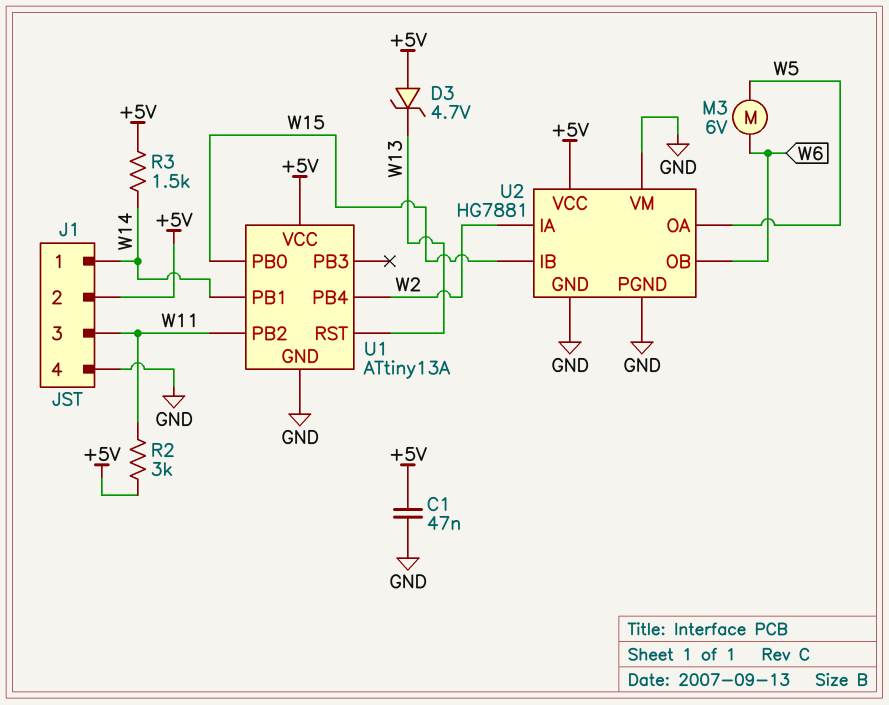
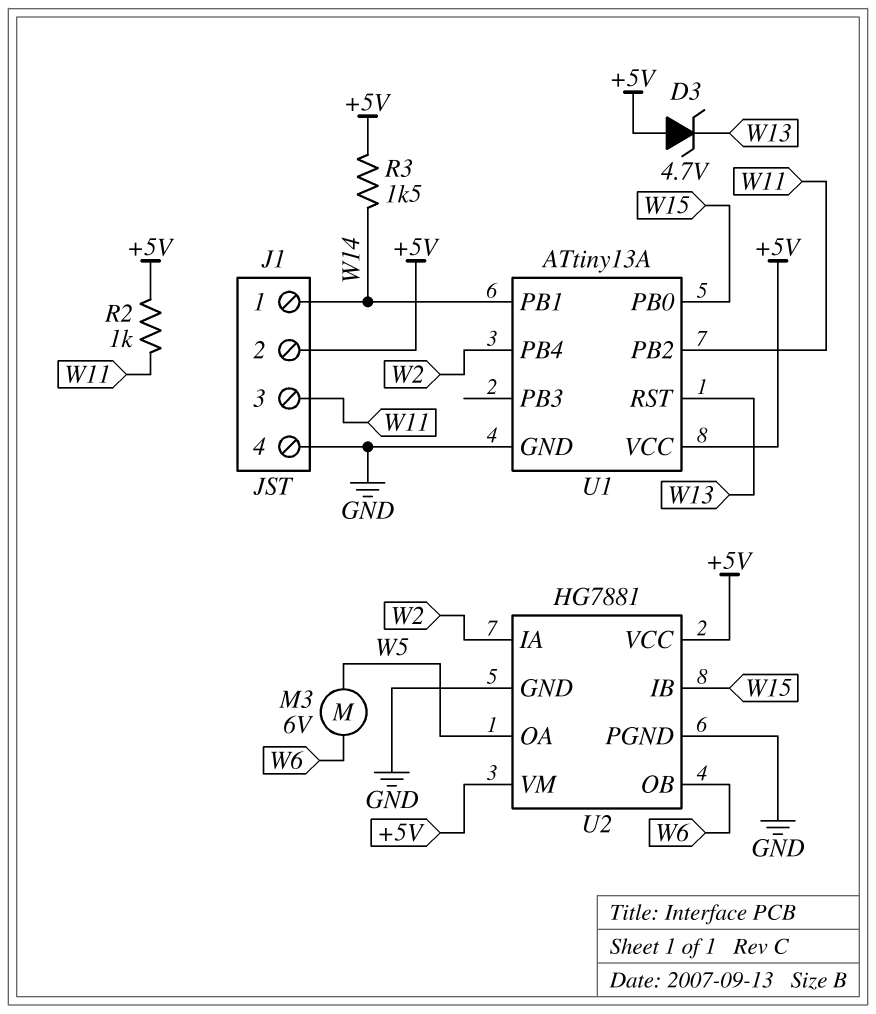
C1: 47nF (+5V, GND) -> none
R2: 3k (+5V, W11) -> 1k (+5V, W11)
U2 pin VM: GND -> +5V

